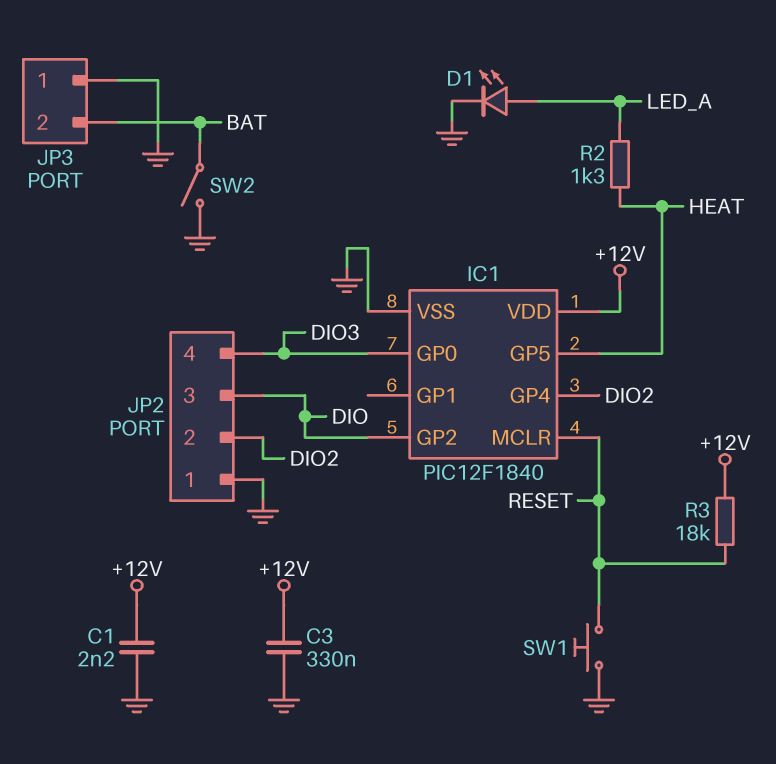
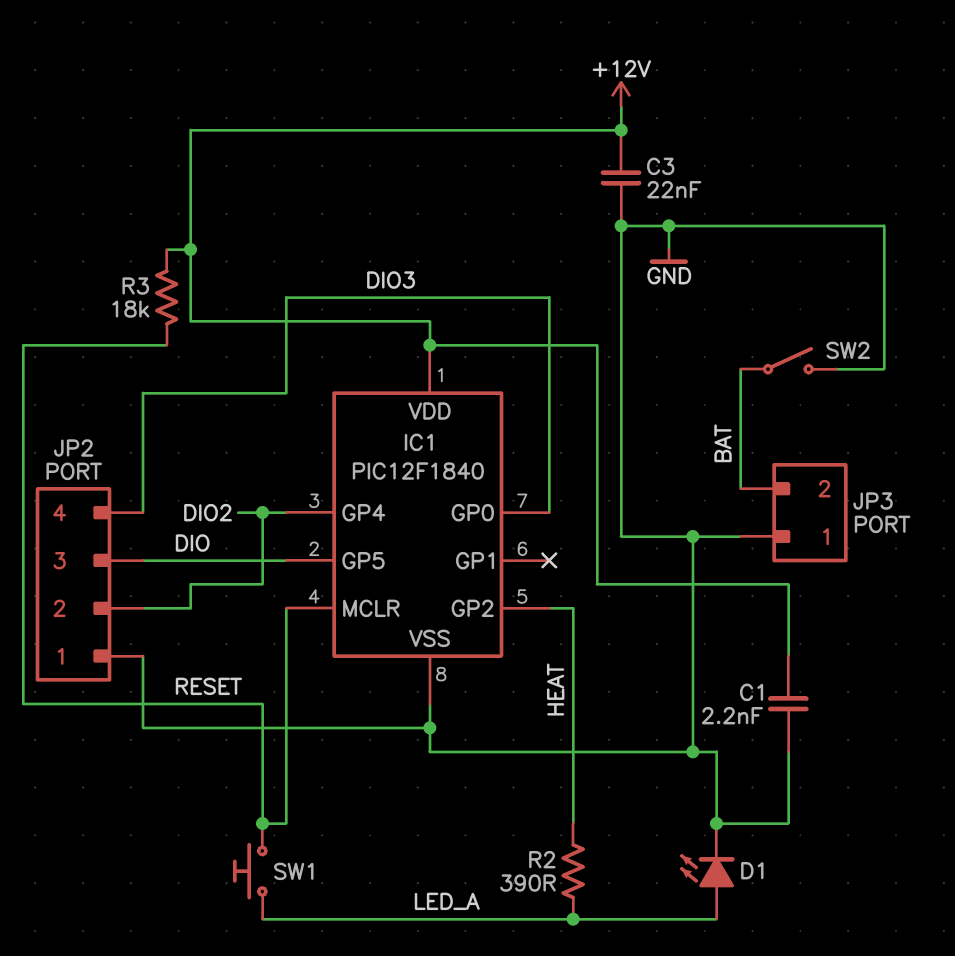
C3: 330nF (+12V, GND) -> 22nF (+12V, GND)
IC1 pin GP2: DIO -> HEAT
IC1 pin GP5: HEAT -> DIO
R2: 1.3k (HEAT, LED_A) -> 390 (HEAT, LED_A)
SW1: button (GND, RESET) -> button (LED_A, RESET)

